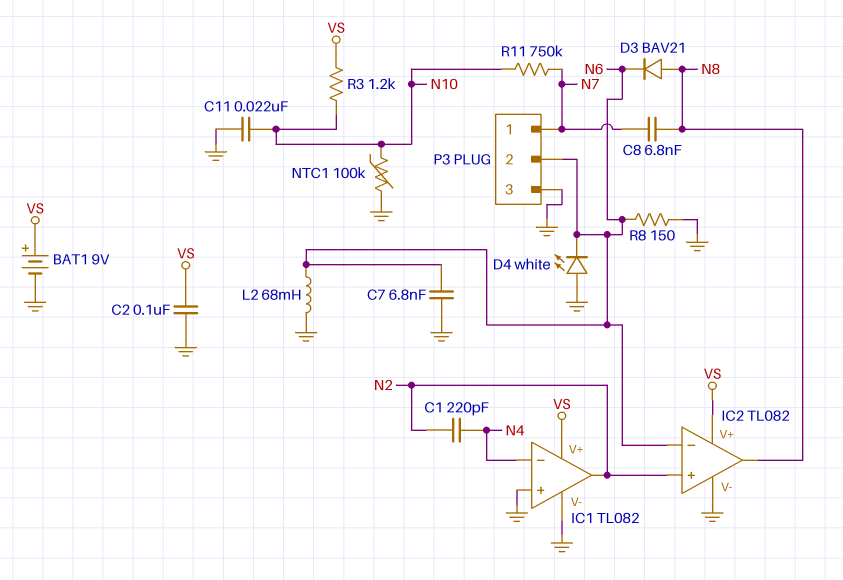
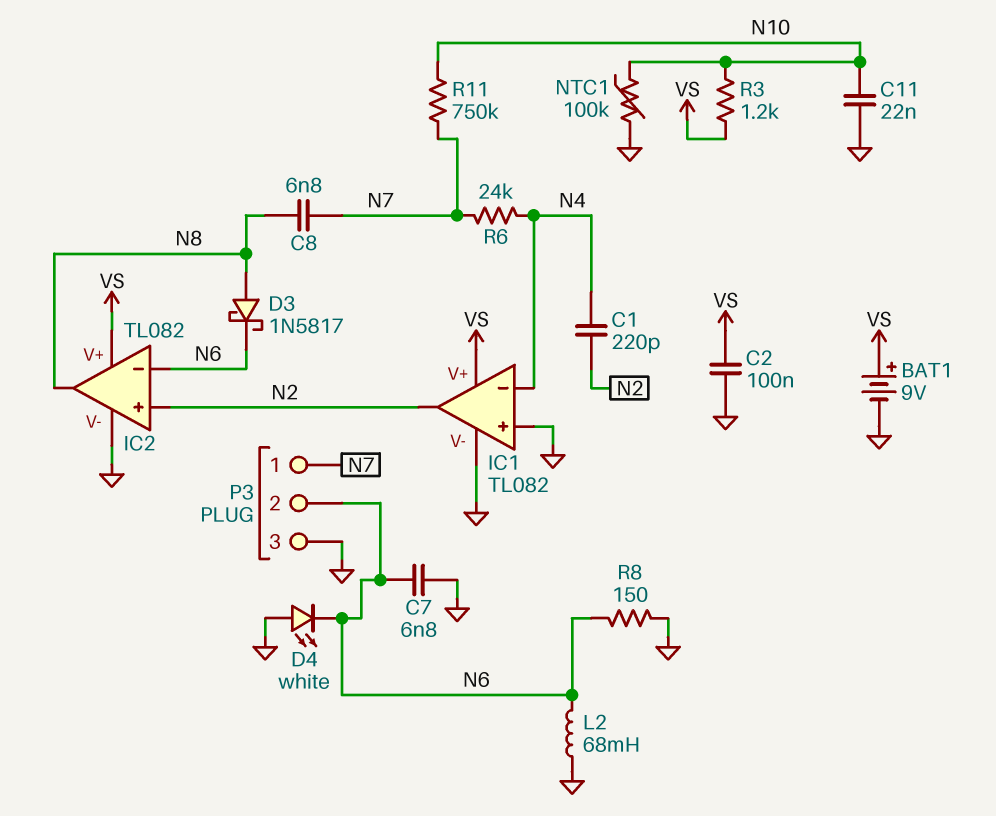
D3: diode BAV21 (A N8, K N6) -> schottky 1N5817 (A N8, K N6)
R6: none -> 24k (N4, N7)

